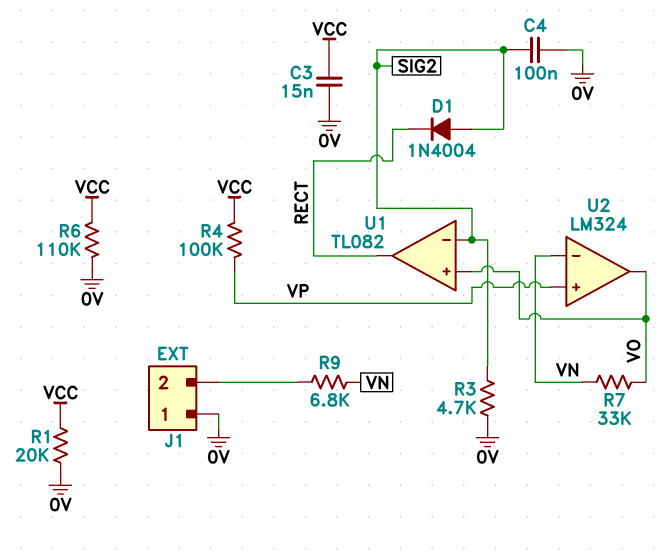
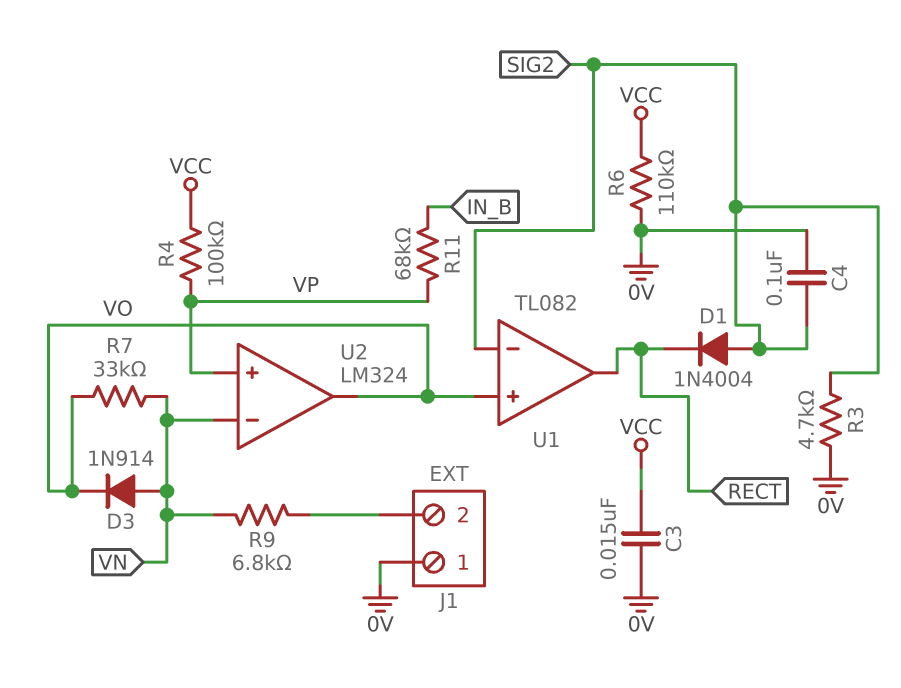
D3: none -> diode 1N914 (A VN, K VO)
R1: 20k (0V, VCC) -> none
R11: none -> 68k (IN_B, VP)

